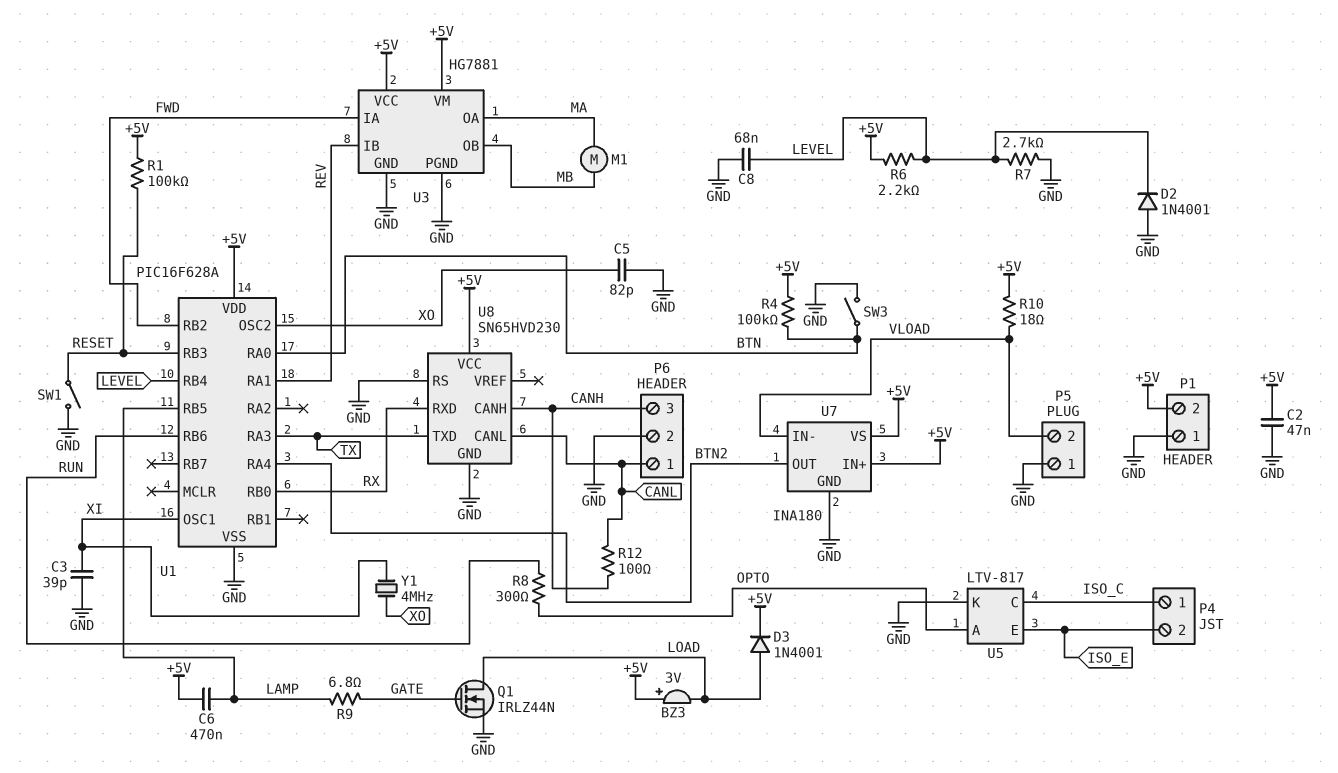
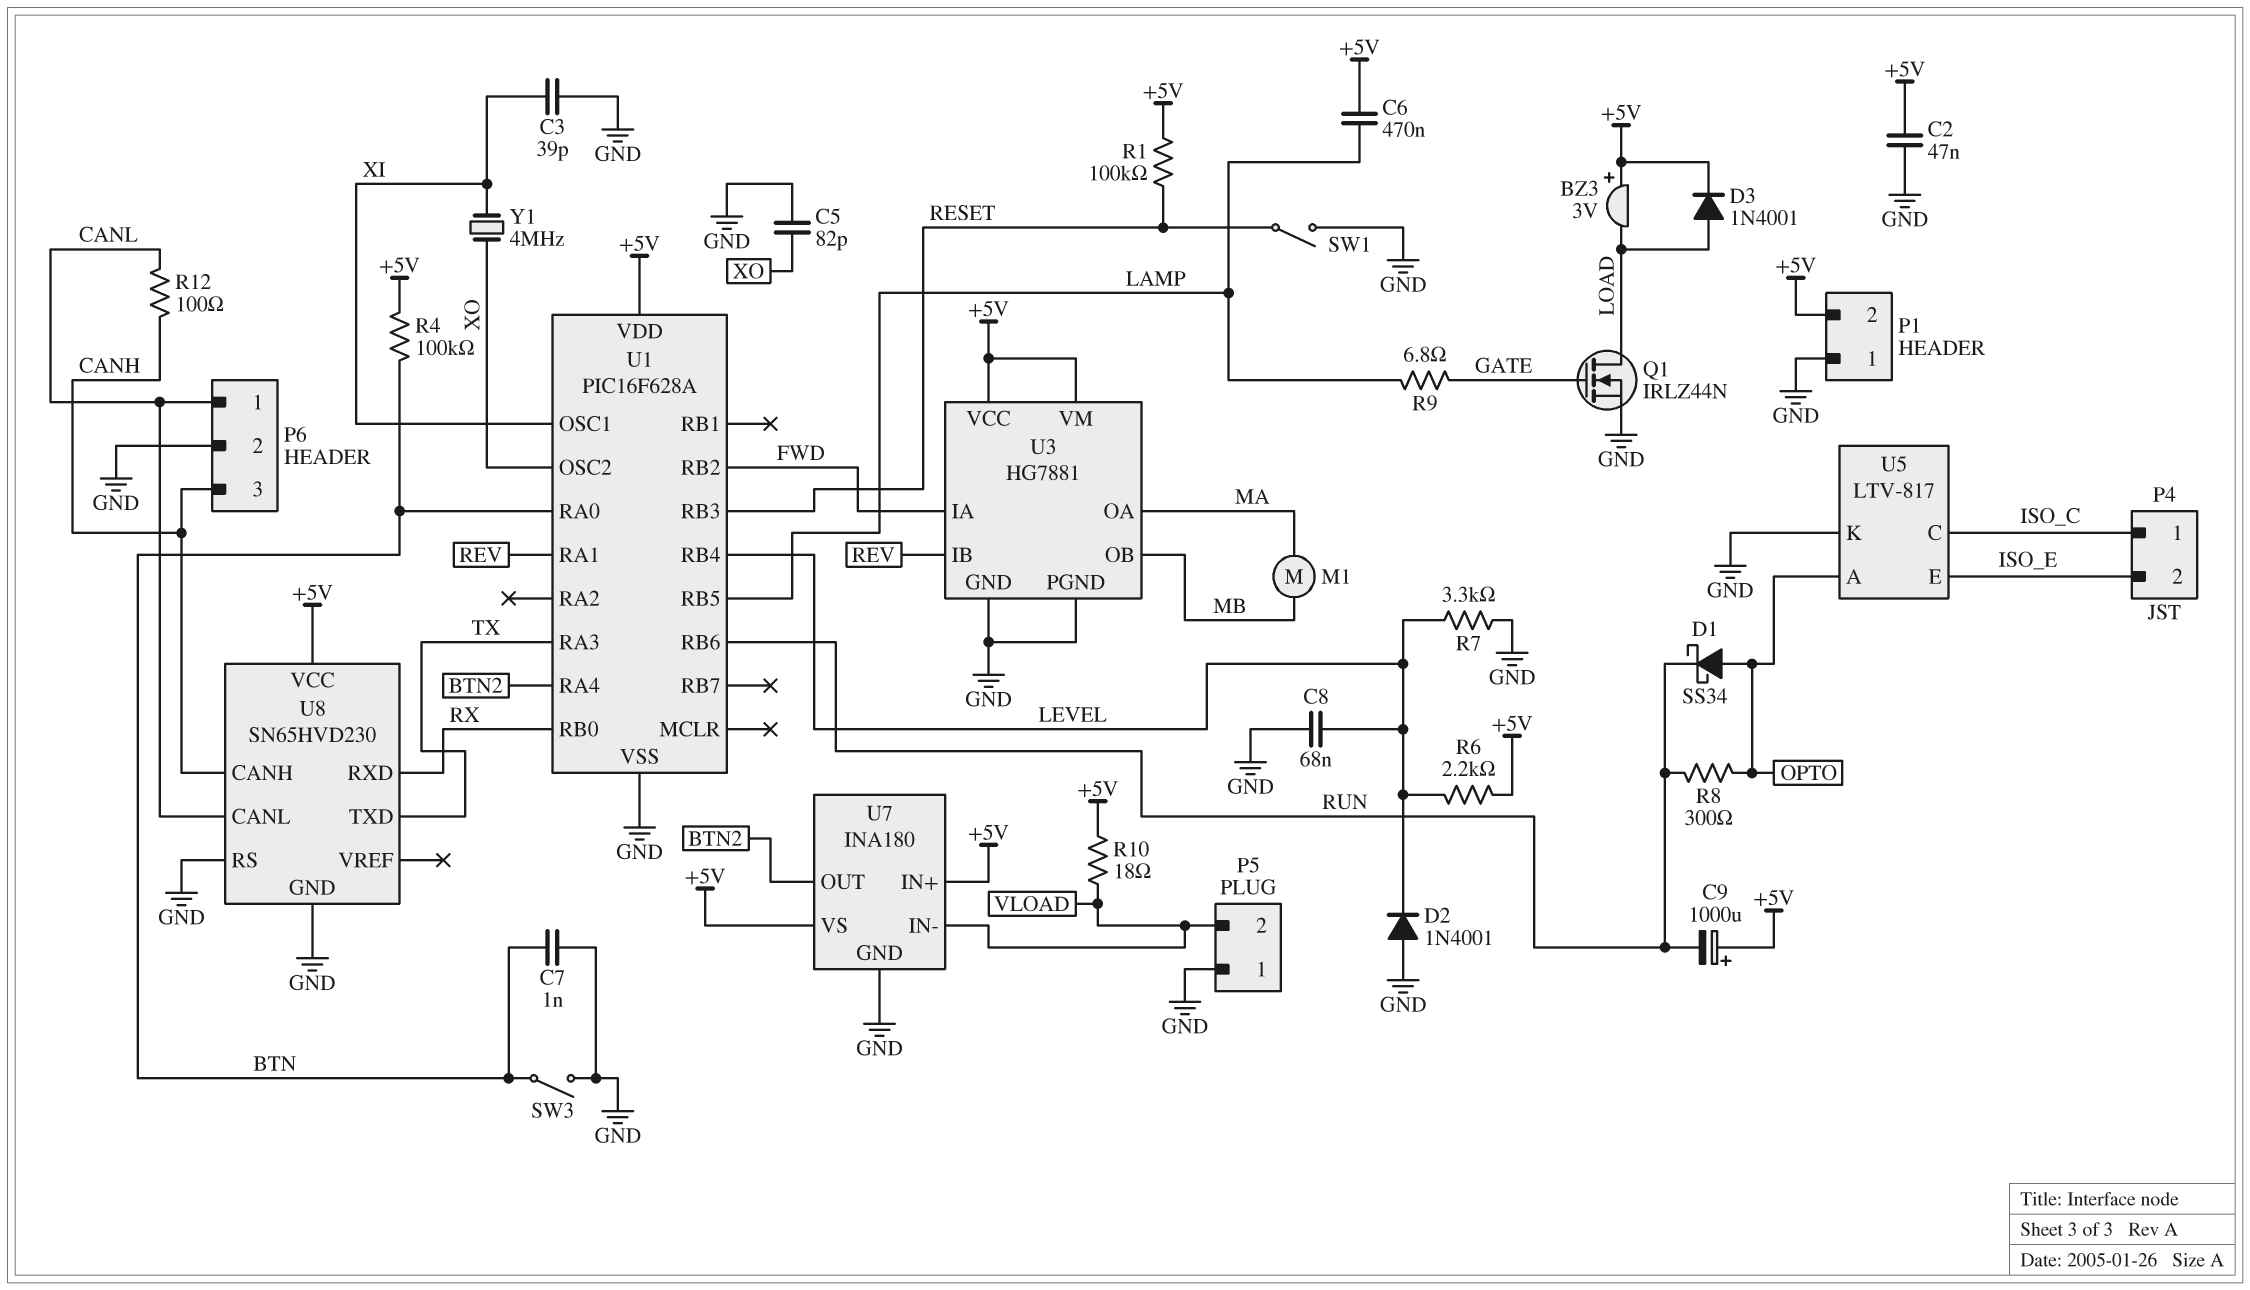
C7: none -> 1nF (BTN, GND)
C9: none -> 1000uF (plus +5V, minus RUN)
D1: none -> schottky SS34 (A OPTO, K RUN)
R7: 2.7k (GND, LEVEL) -> 3.3k (GND, LEVEL)

